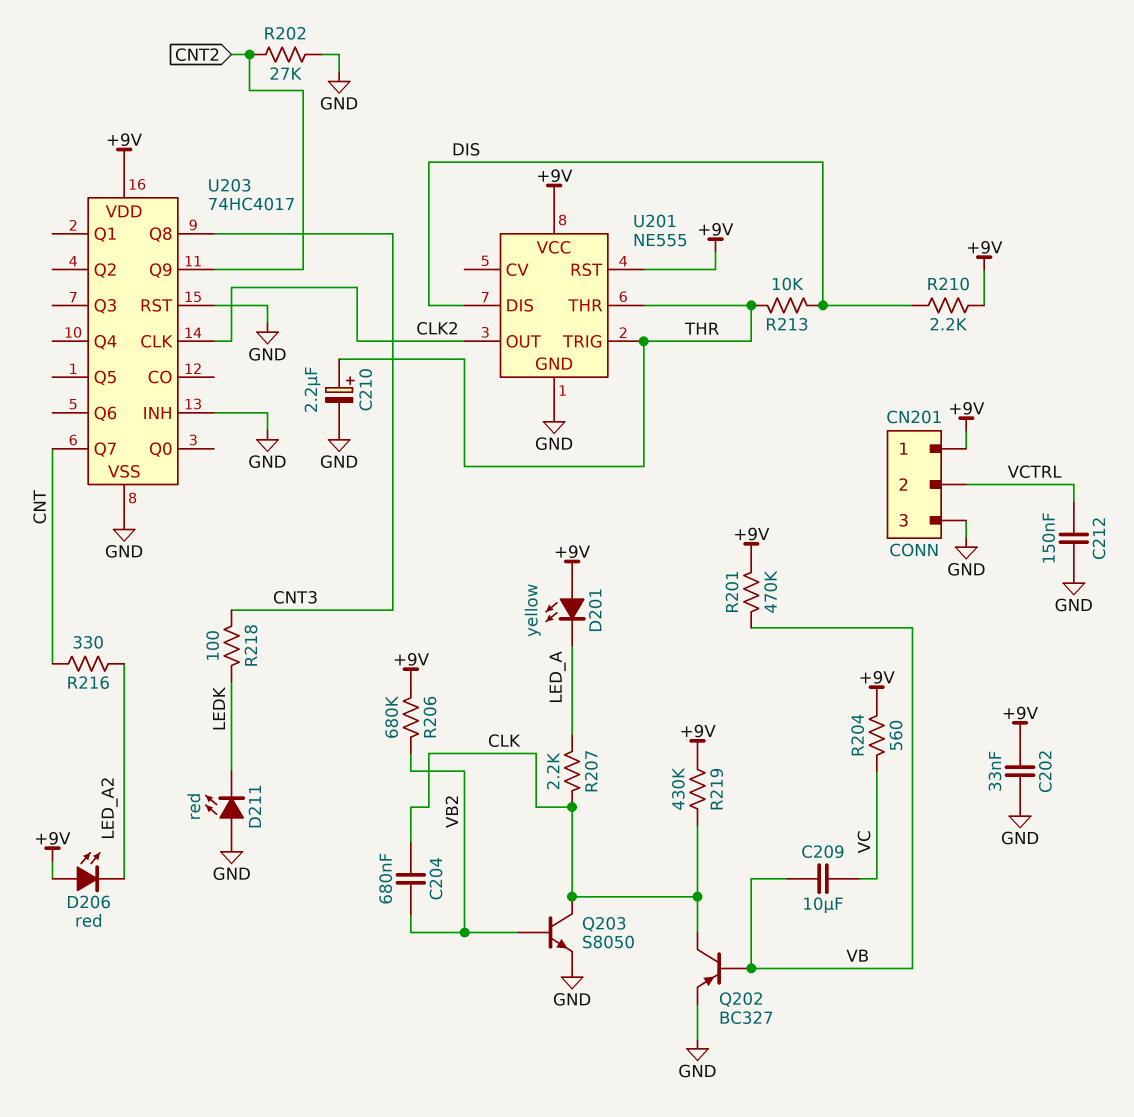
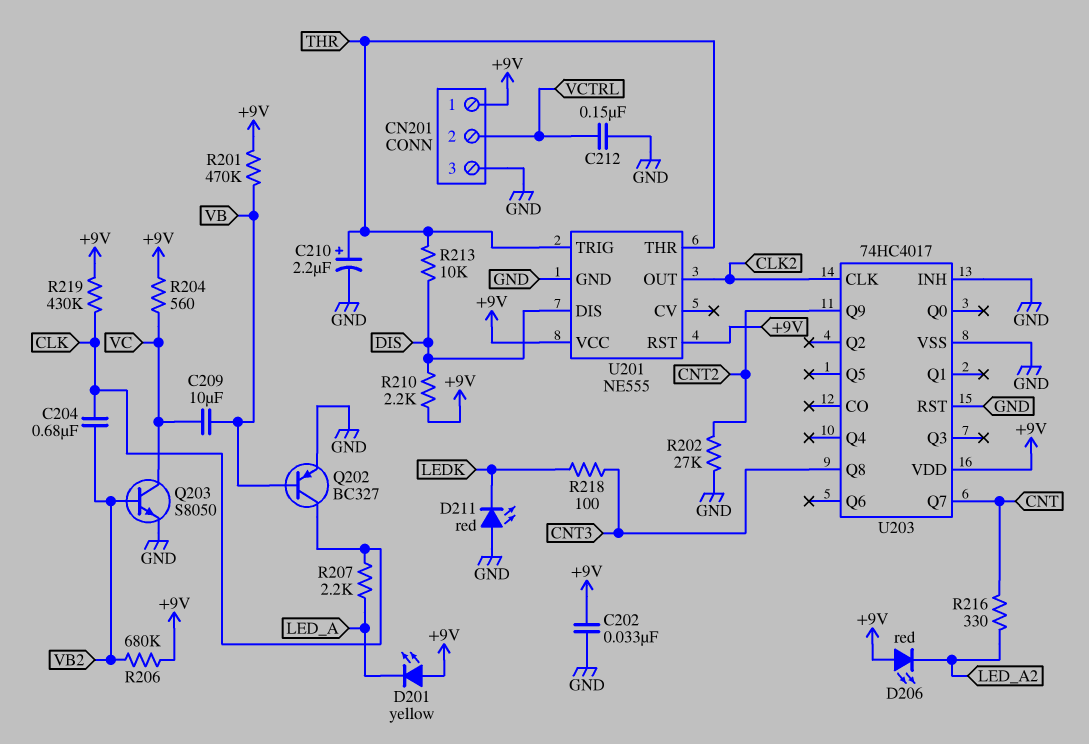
Q203: NPN S8050 (B VB2, C CLK, E GND) -> NPN S8050 (B VB2, C VC, E GND)

